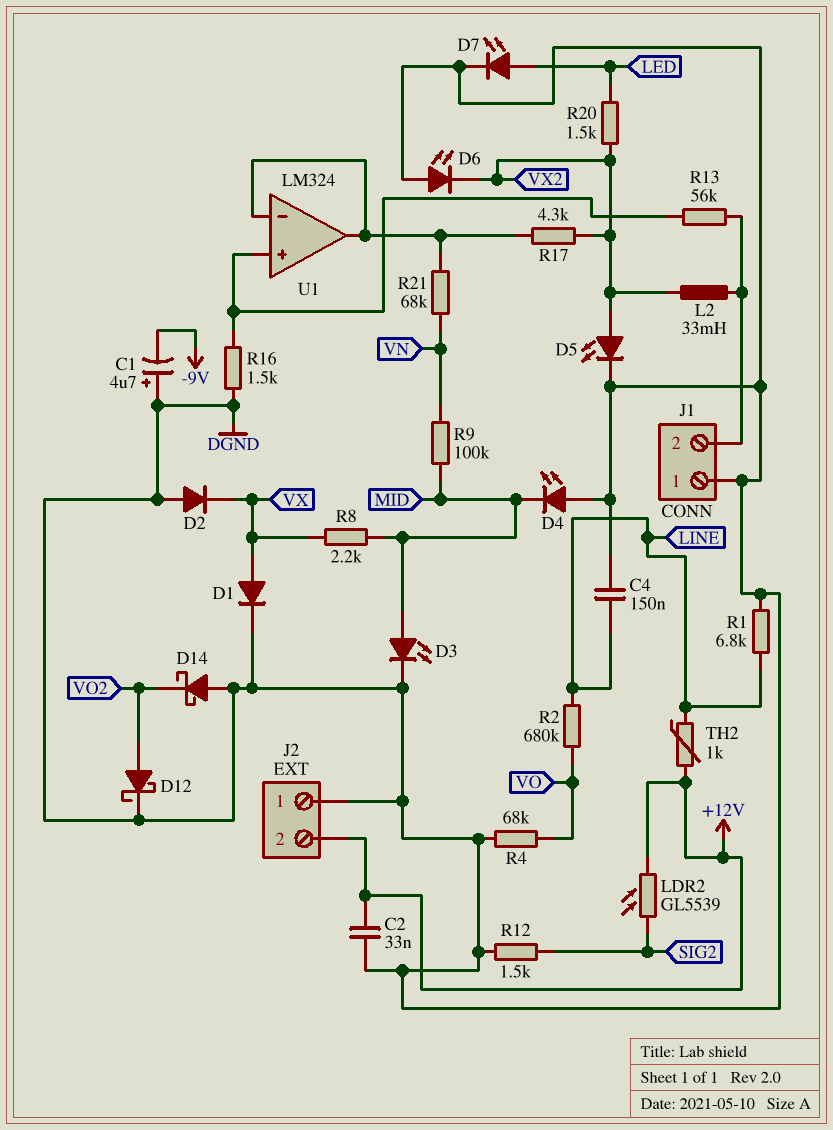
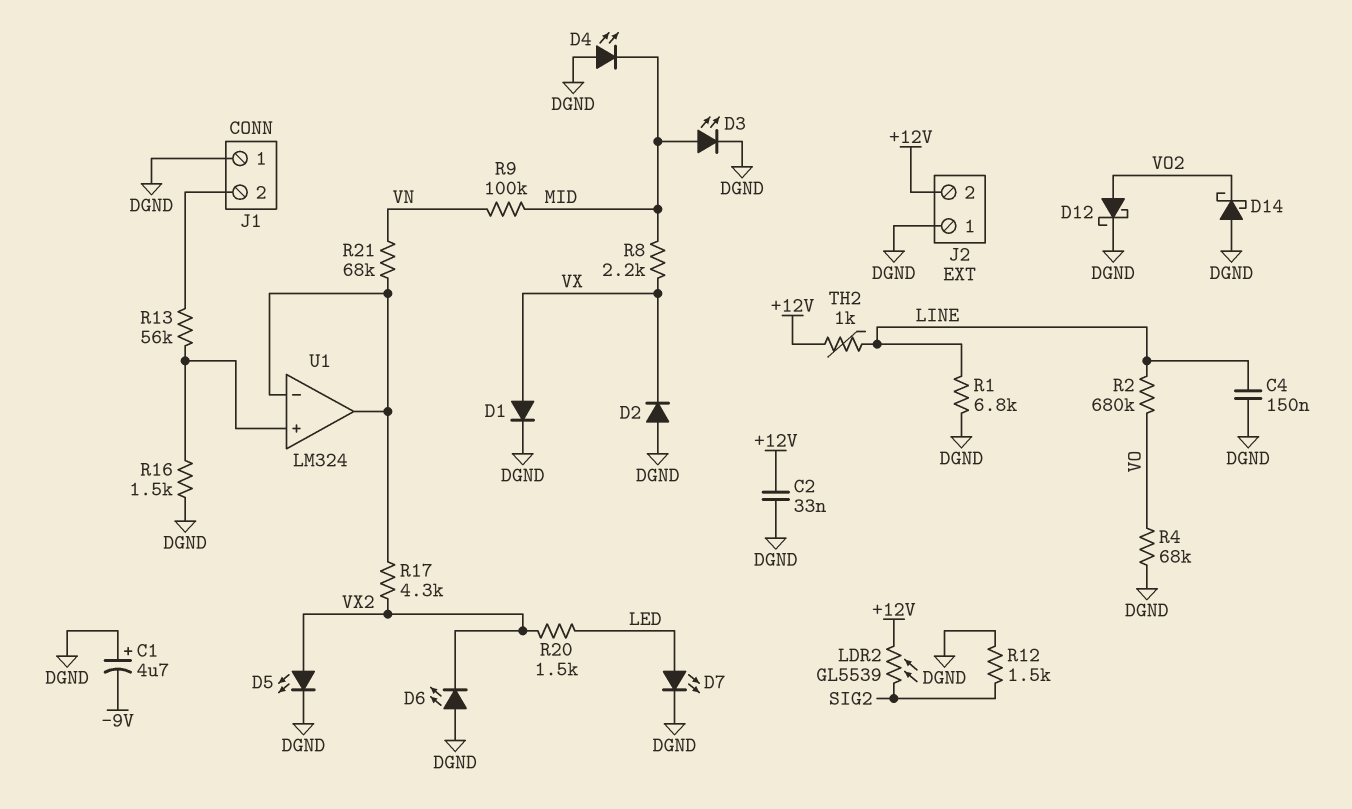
L2: 33mH (J1/2, VX2) -> none

